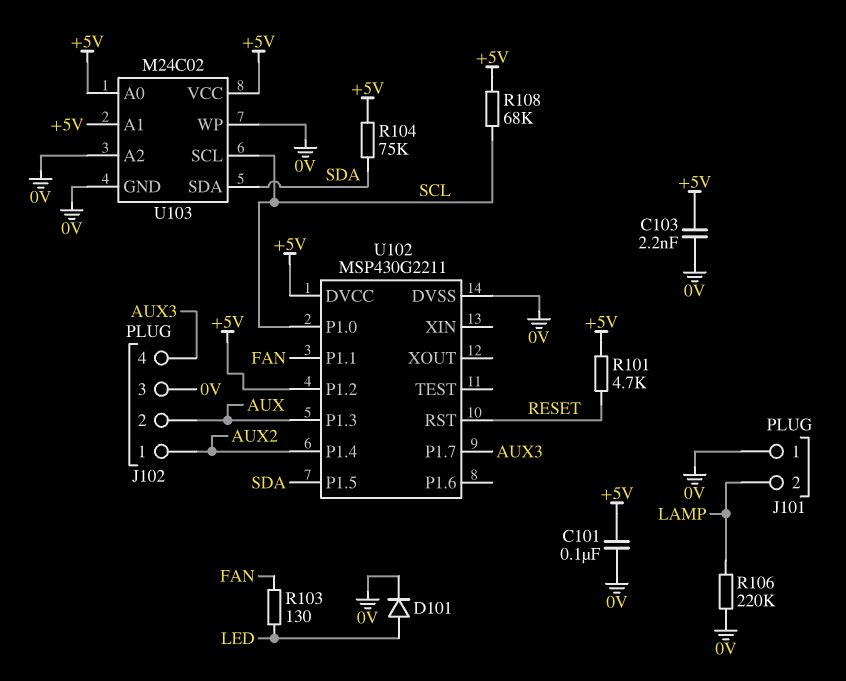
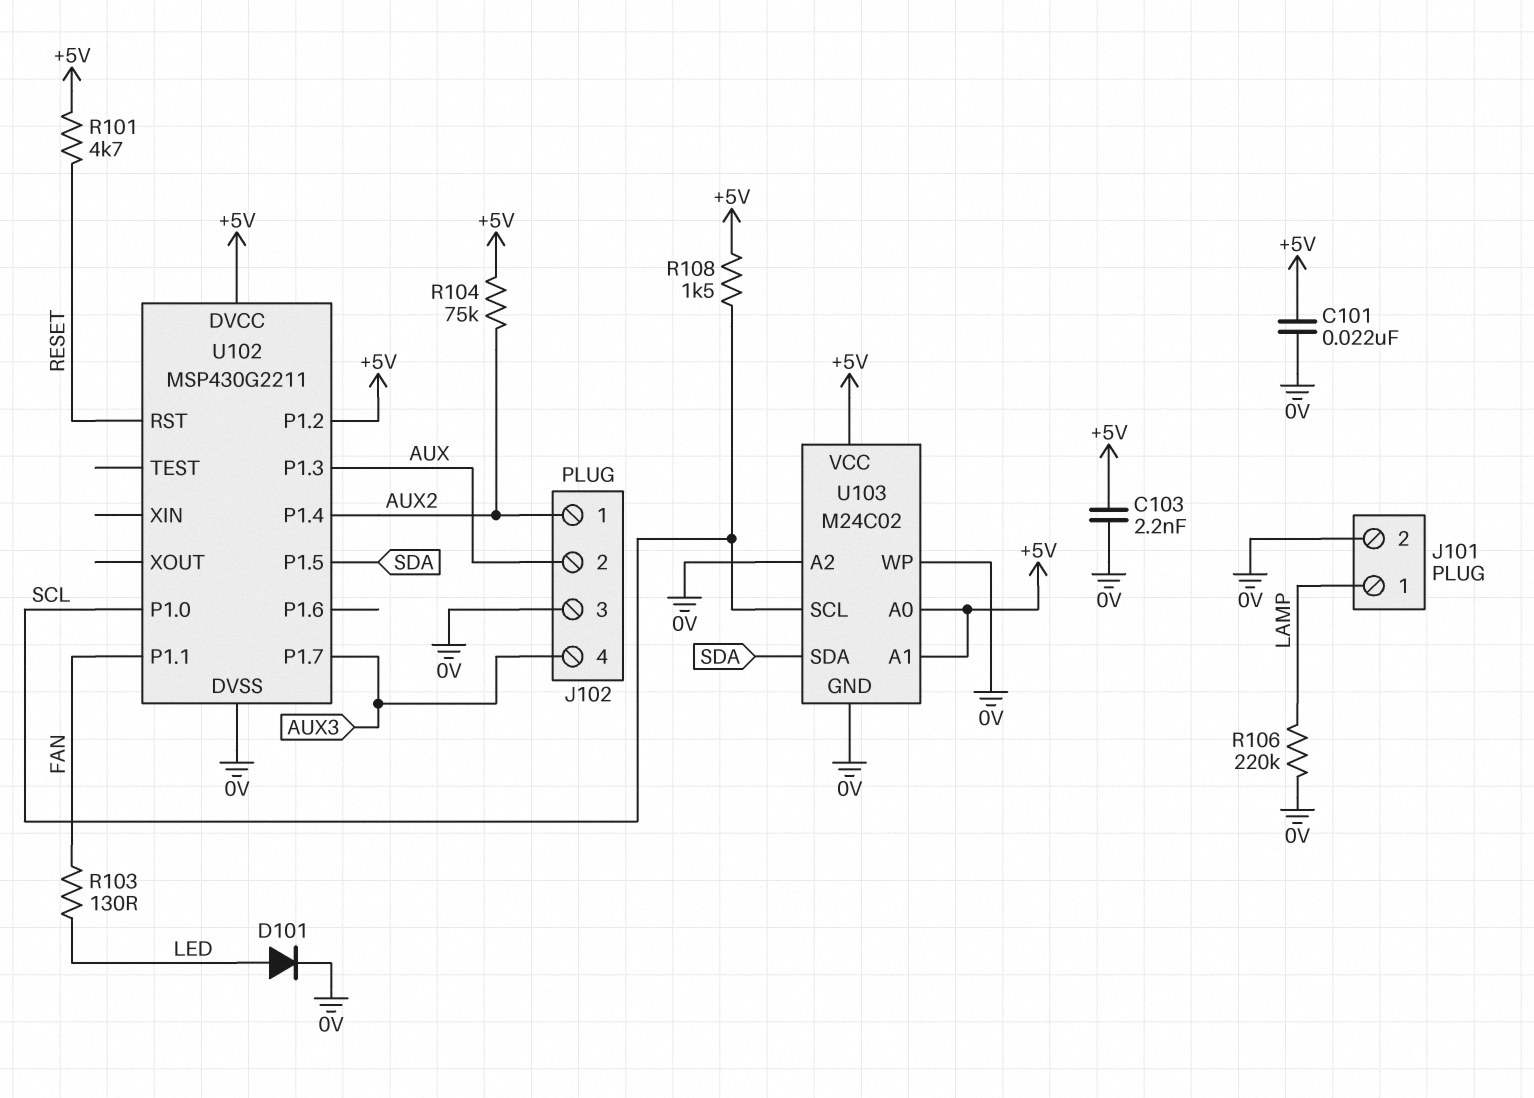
C101: 100nF (+5V, 0V) -> 22nF (+5V, 0V)
J101 pin 1: 0V -> LAMP
J101 pin 2: LAMP -> 0V
R104: 75k (+5V, SDA) -> 75k (+5V, AUX2)
R108: 68k (+5V, SCL) -> 1.5k (+5V, SCL)

